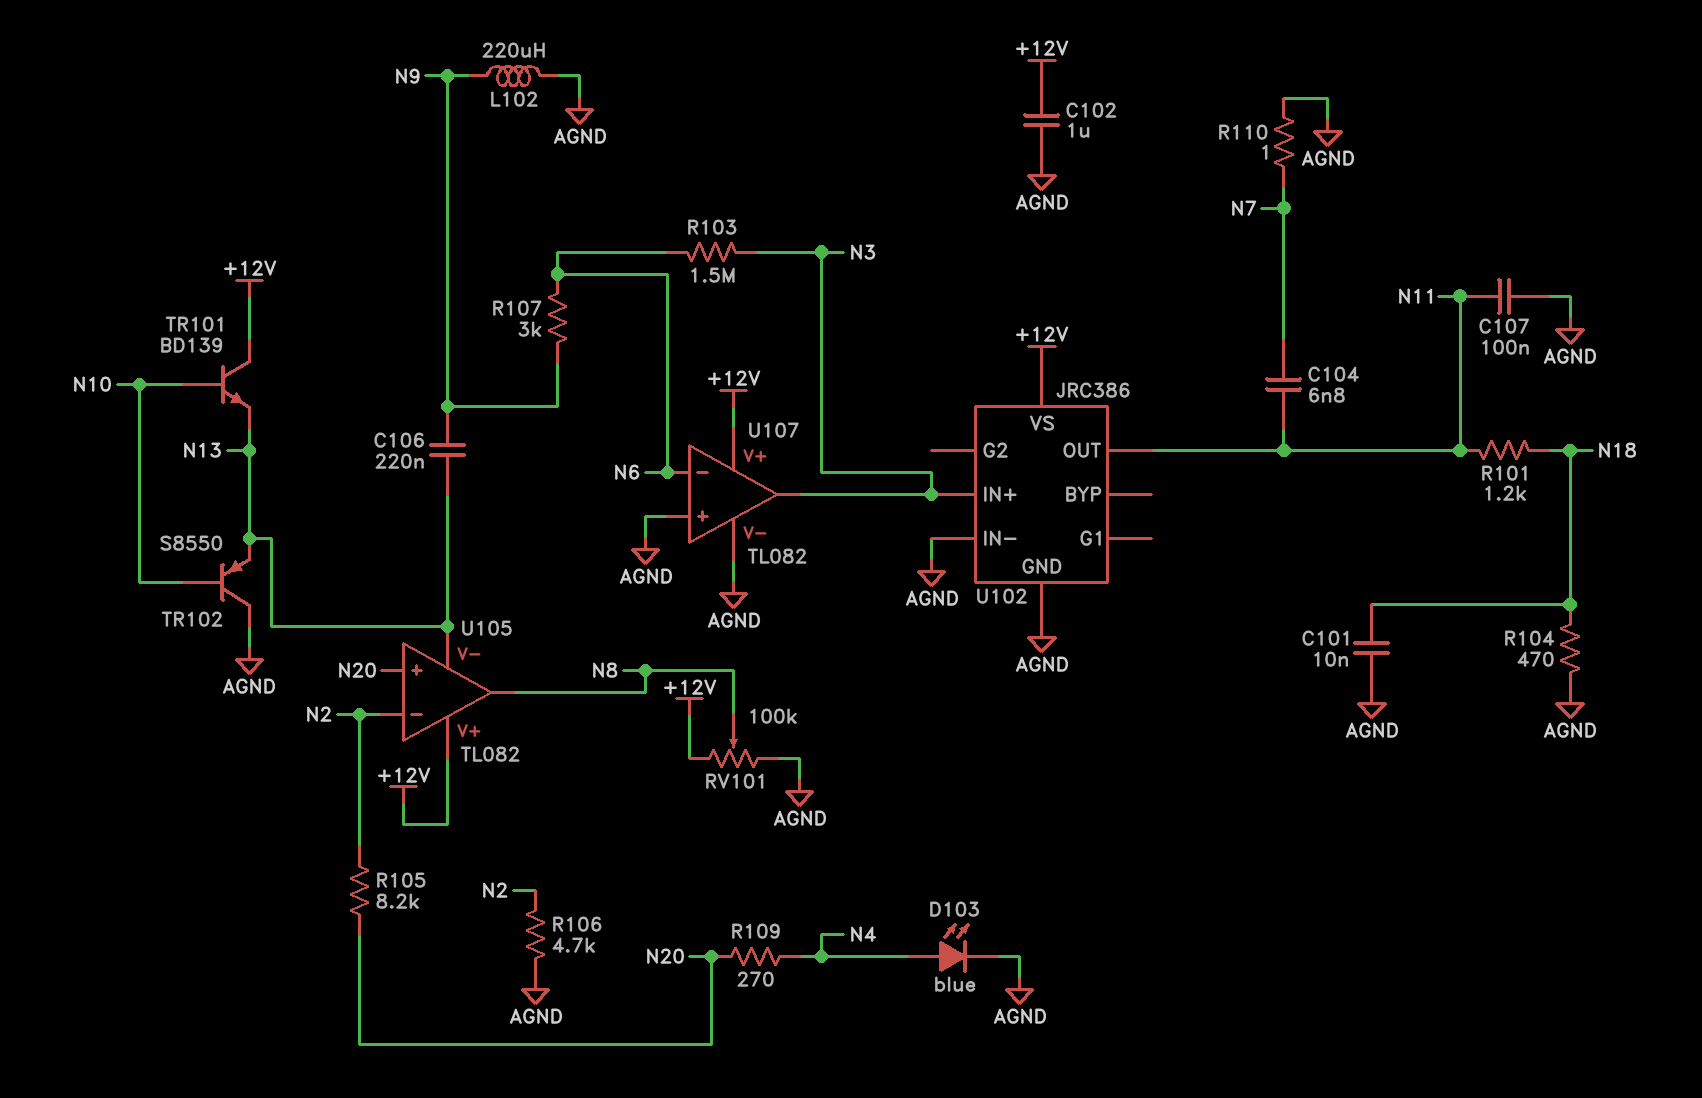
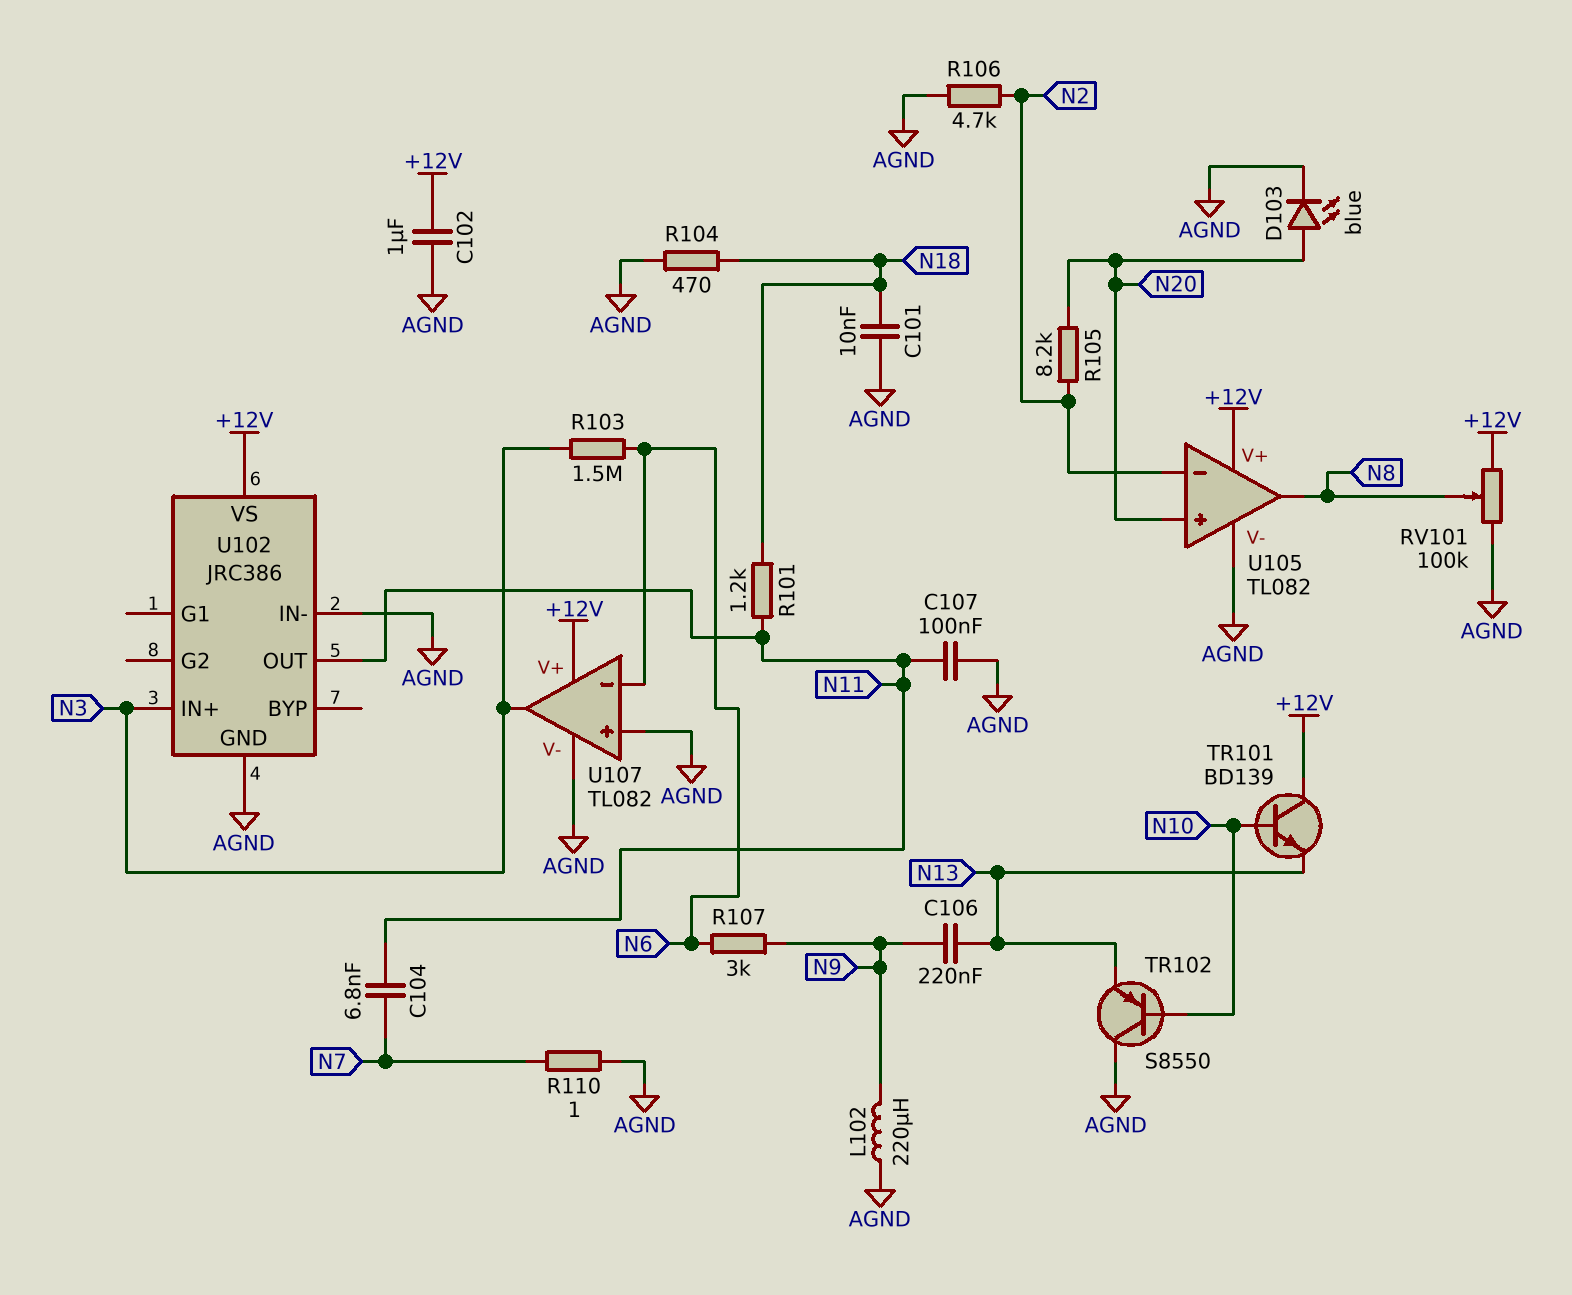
D103: LED blue (A N4, K AGND) -> LED blue (A N20, K AGND)
R109: 270 (N4, N20) -> none
U105 pin V-: N13 -> AGND

